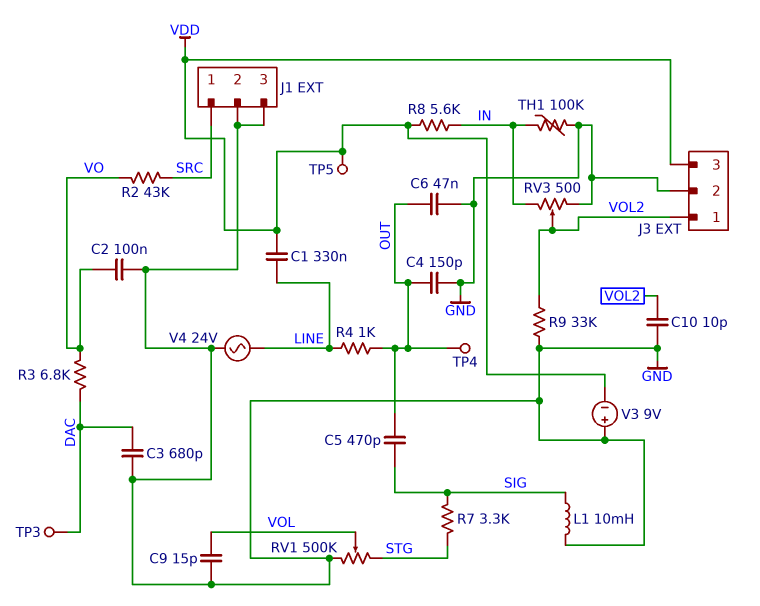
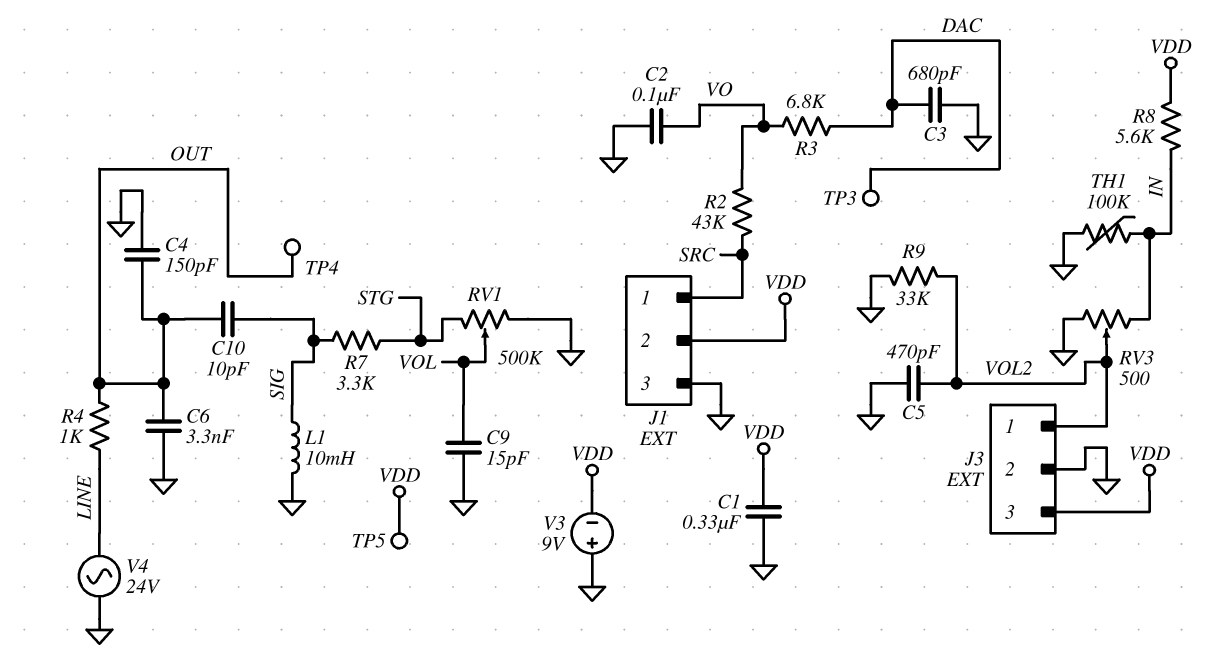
C1: 330nF (LINE, VDD) -> 330nF (GND, VDD)
C5: 470pF (OUT, SIG) -> 470pF (GND, VOL2)
C6: 47nF (GND, OUT) -> 3.3nF (GND, OUT)
C10: 10pF (GND, VOL2) -> 10pF (OUT, SIG)
J1 pin 2: GND -> VDD

